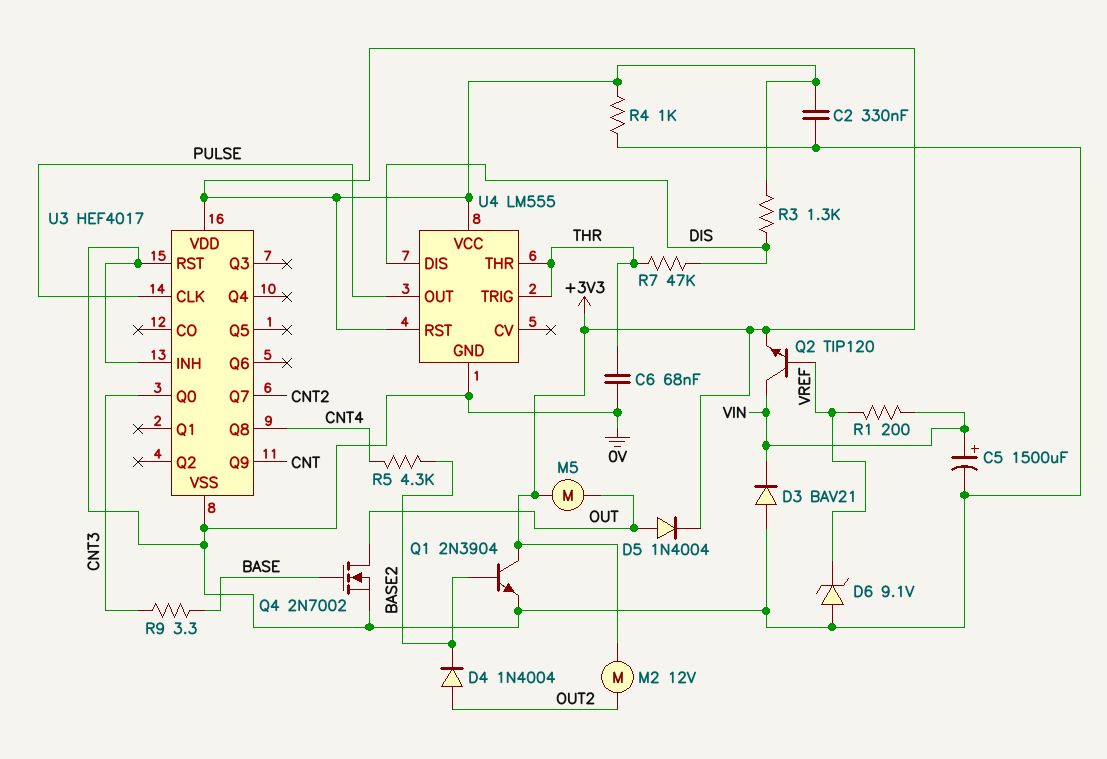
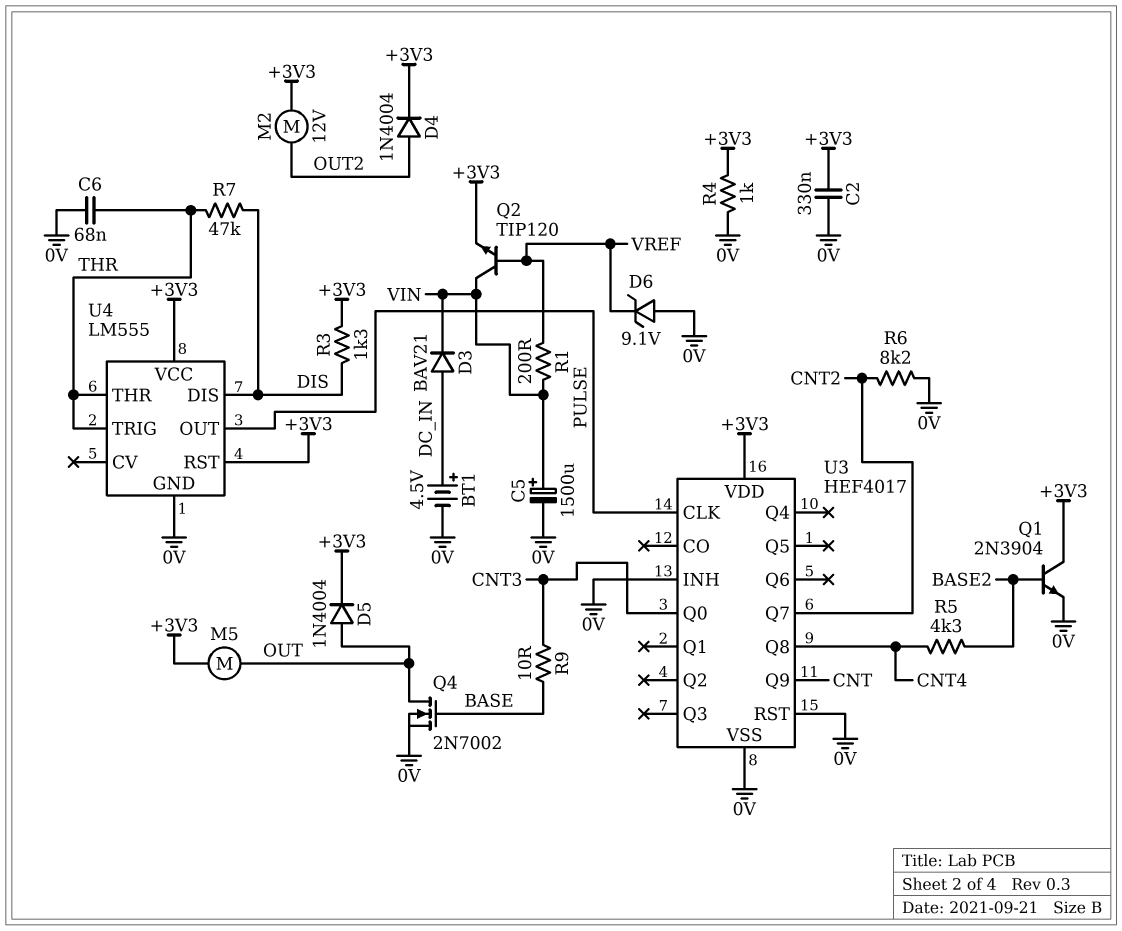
BT1: none -> 4.5V (plus DC_IN, minus 0V)
D3: diode BAV21 (A 0V, K VIN) -> diode BAV21 (A DC_IN, K VIN)
D4: diode 1N4004 (A OUT2, K BASE2) -> diode 1N4004 (A OUT2, K +3V3)
R6: none -> 8.2k (0V, CNT2)
R9: 3.3 (BASE, CNT3) -> 10 (BASE, CNT3)

